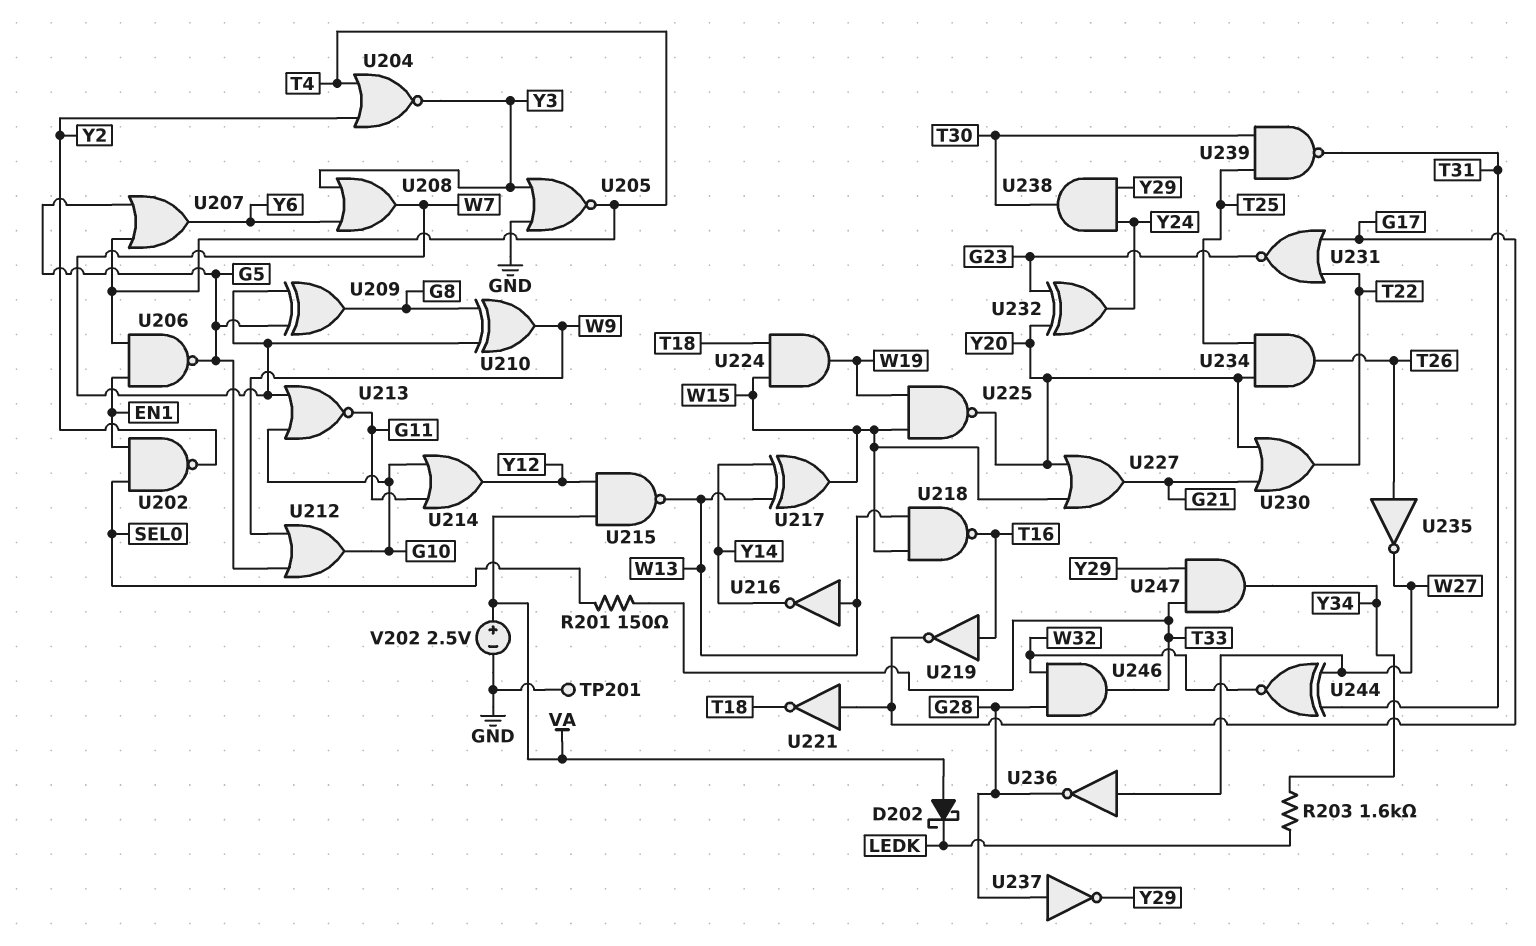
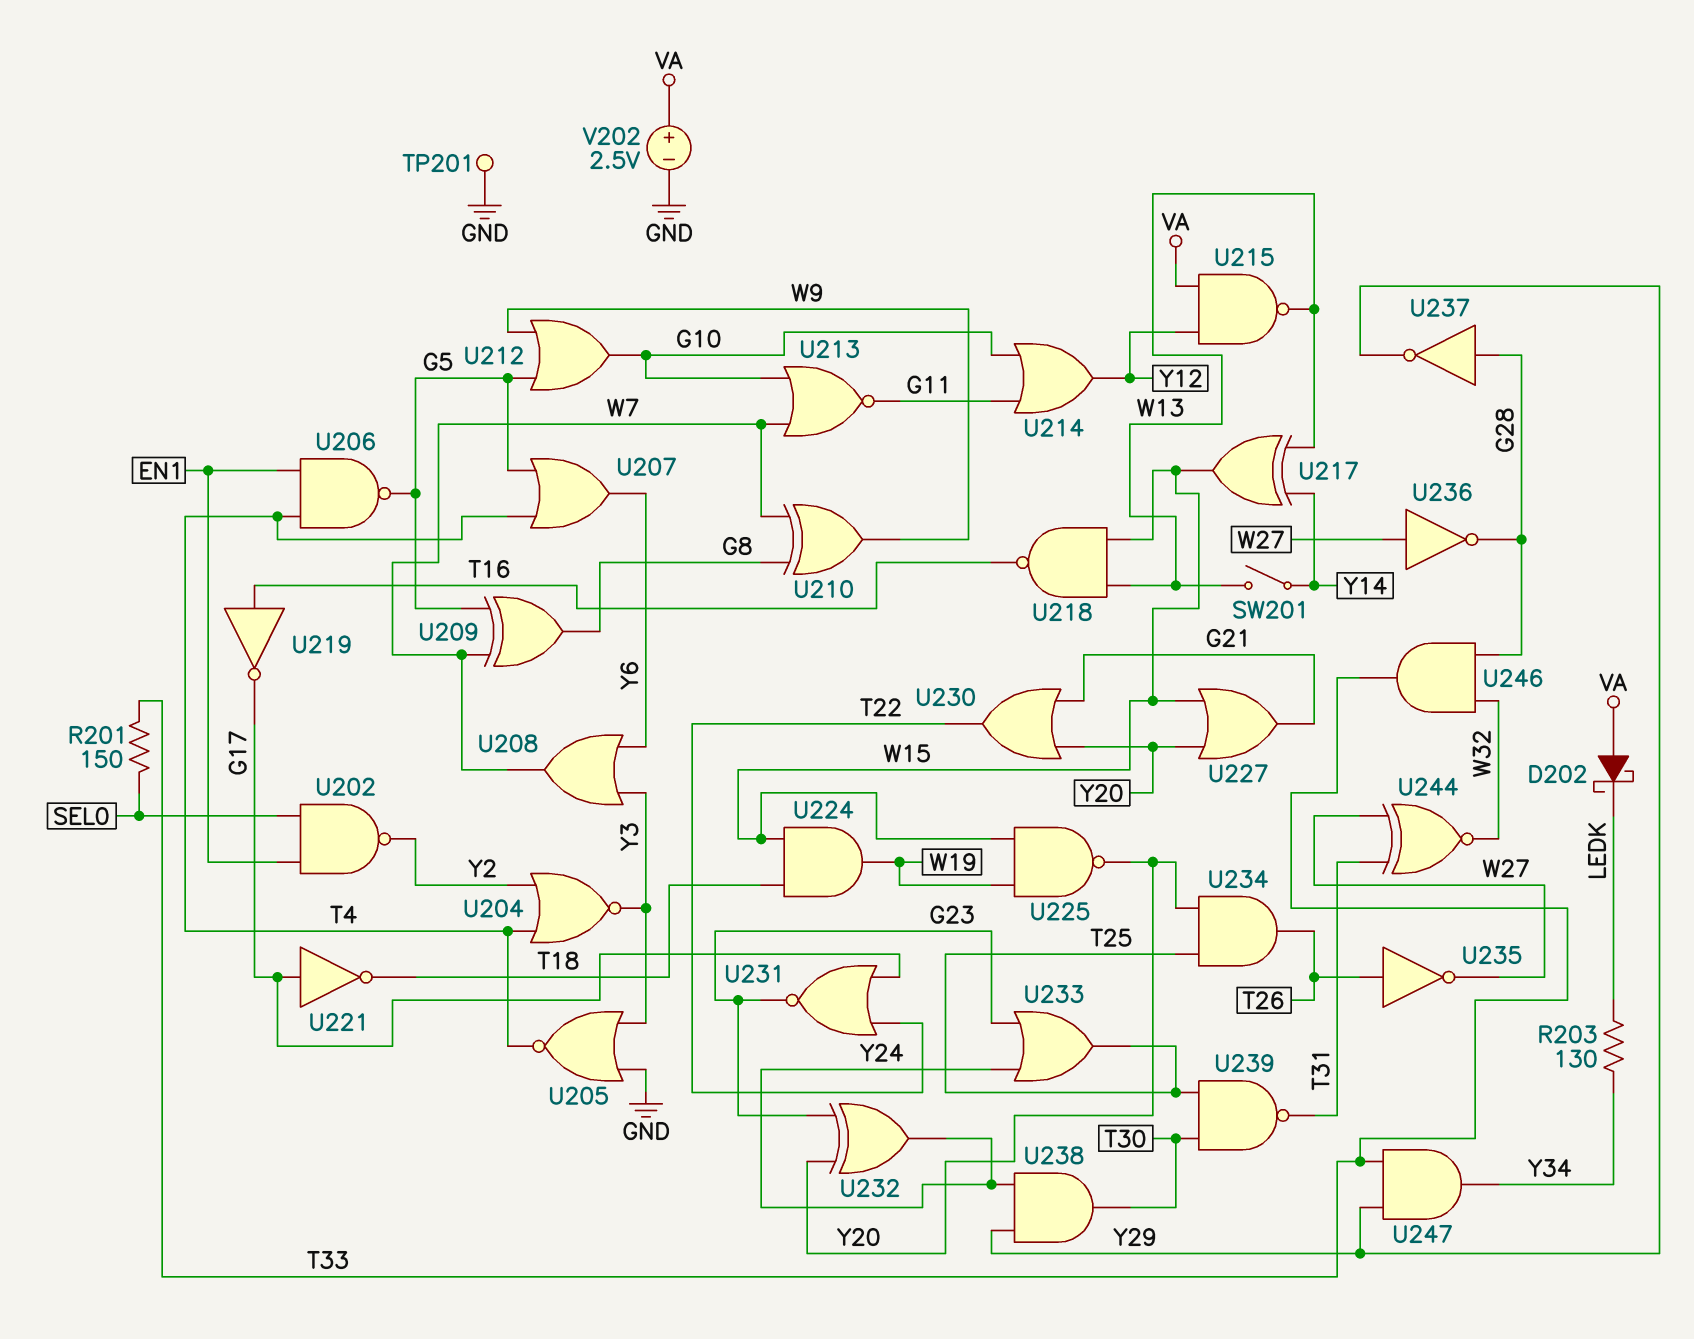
R203: 1.6k (LEDK, Y34) -> 130 (LEDK, Y34)
SW201: none -> switch (W13, Y14)
U216: NOT (in W13, out Y14) -> none
U233: none -> OR (in G23, in Y24, out T25)

